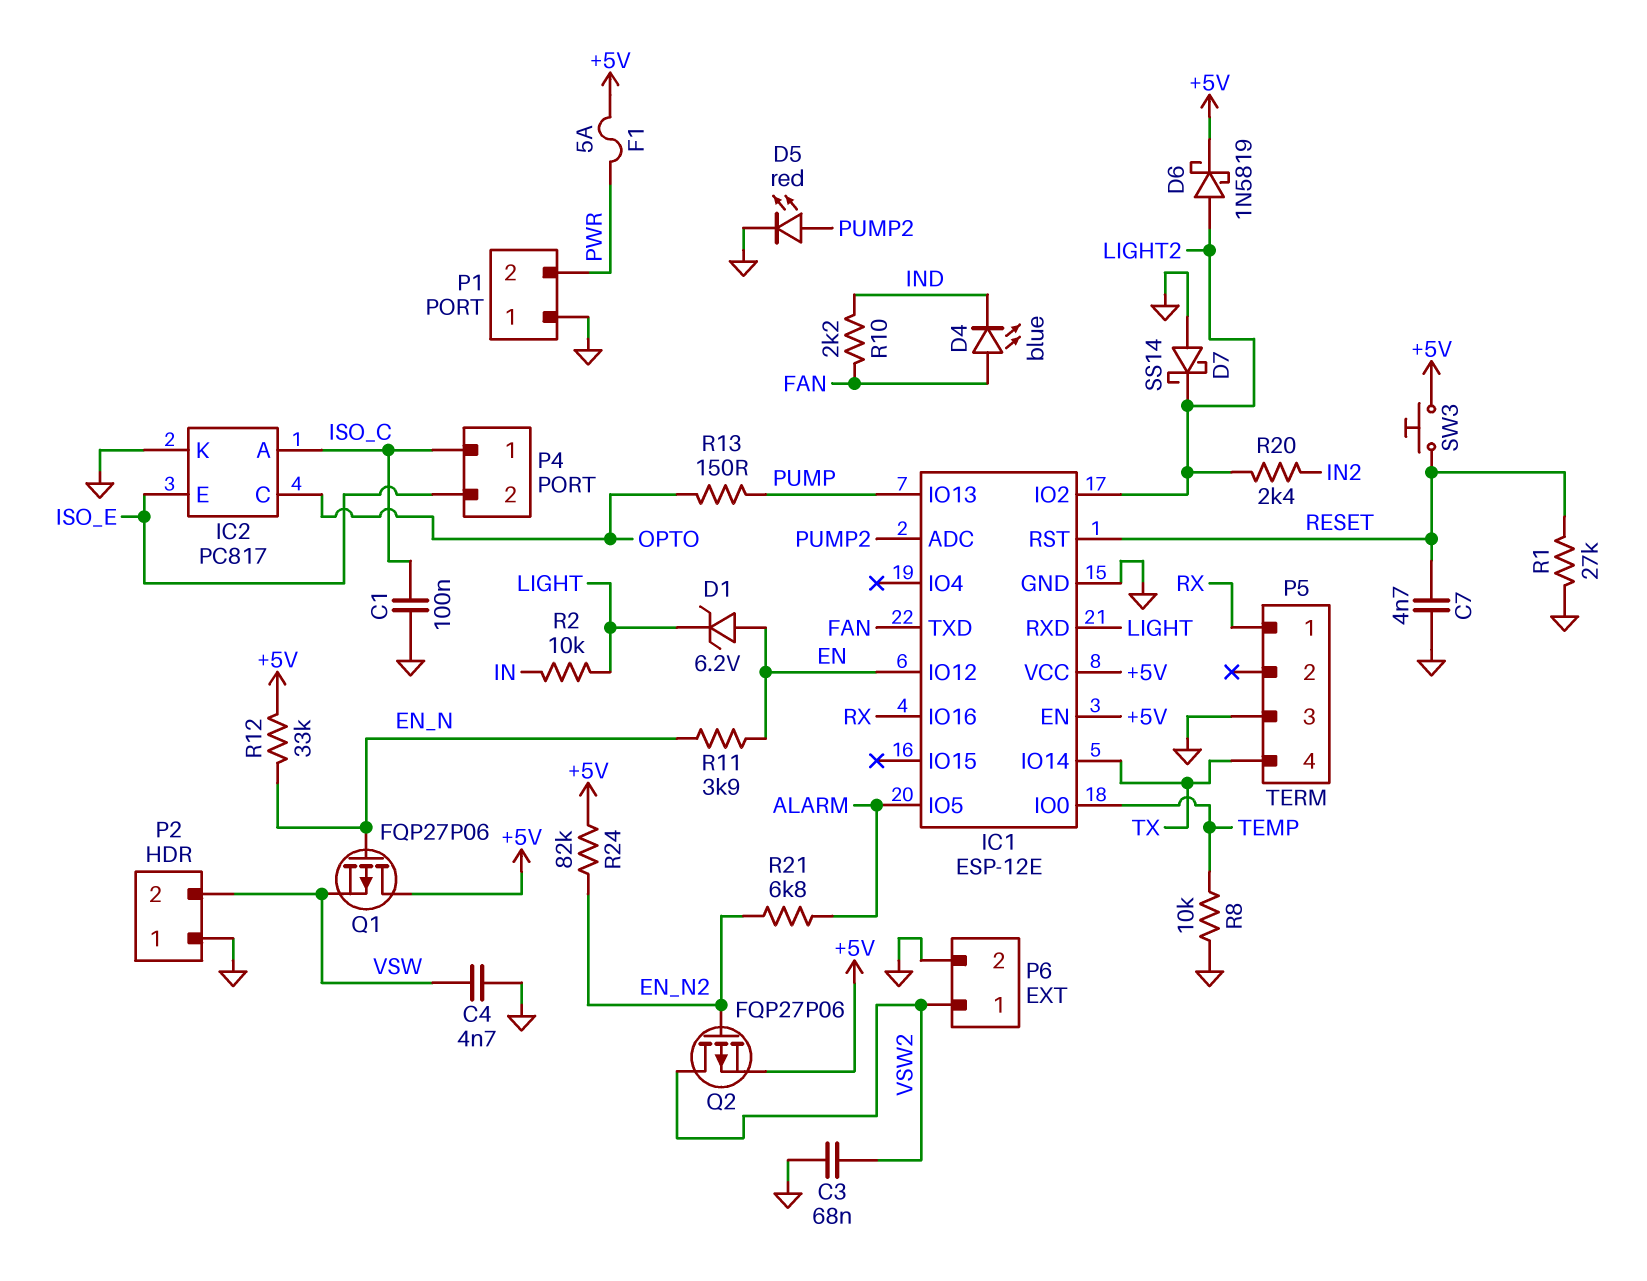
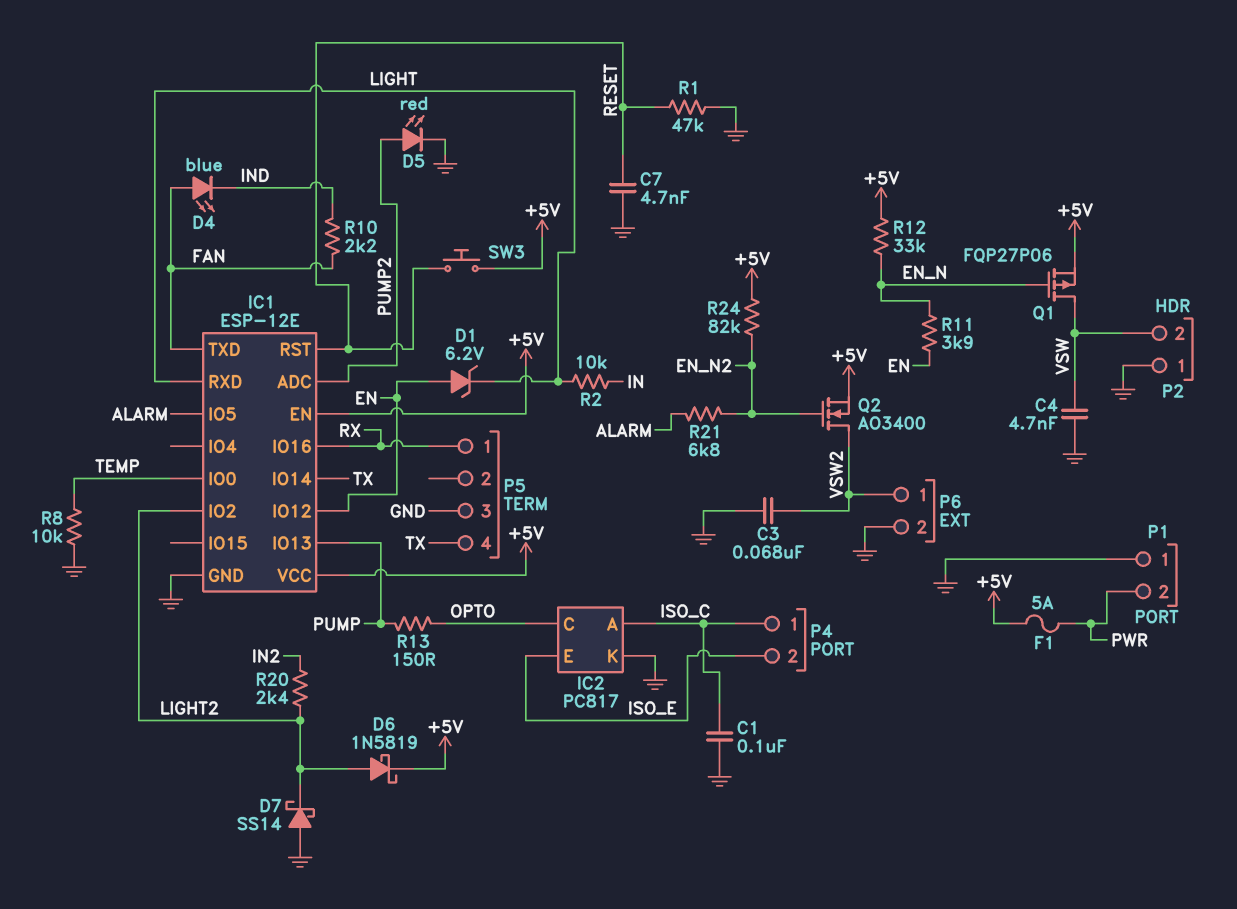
Q1: PMOS FQP27P06 (G EN_N, D +5V, S VSW) -> PMOS FQP27P06 (G EN_N, D VSW, S +5V)
Q2: PMOS FQP27P06 (G EN_N2, D VSW2, S +5V) -> NMOS AO3400 (G EN_N2, D VSW2, S +5V)
R1: 27k (GND, RESET) -> 47k (GND, RESET)

